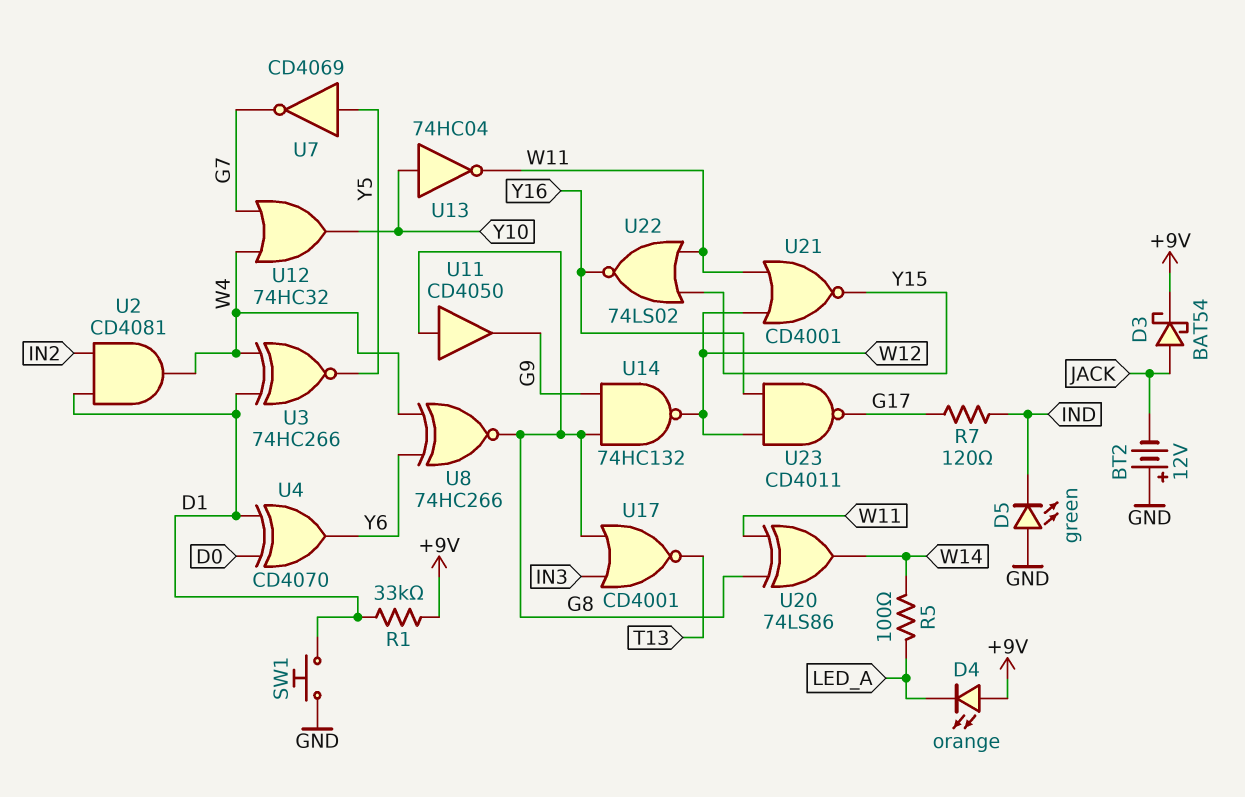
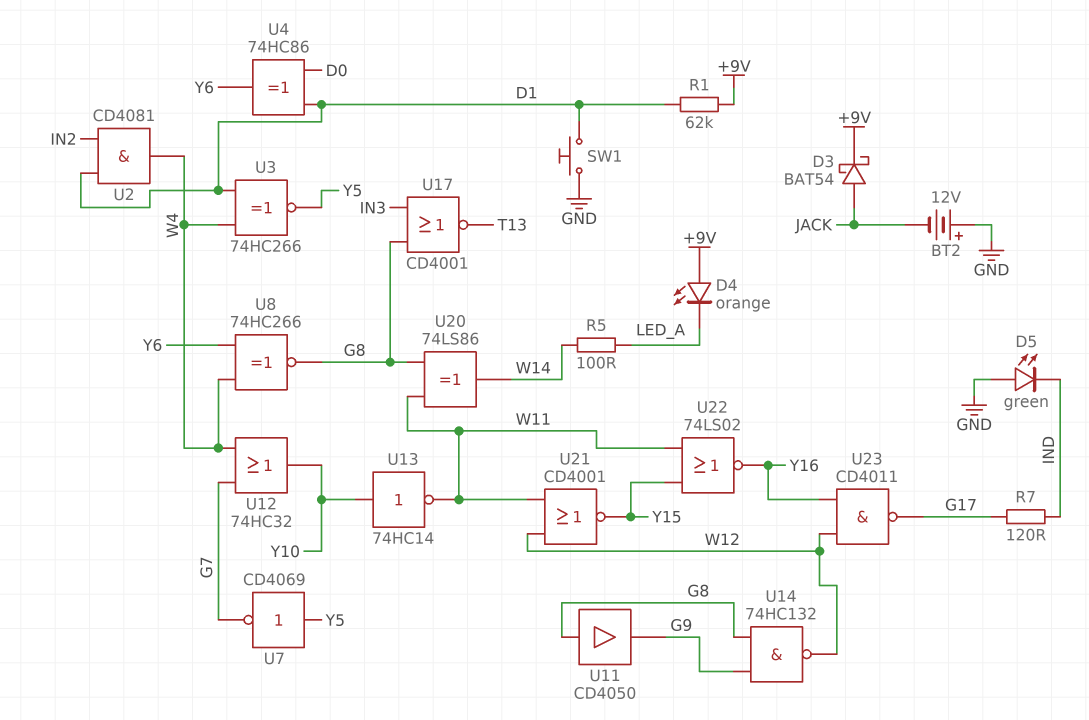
R1: 33k (+9V, D1) -> 62k (+9V, D1)
U4: XOR CD4070 (in D0, in D1, out Y6) -> XOR 74HC86 (in D0, in D1, out Y6)
U13: NOT 74HC04 (in Y10, out W11) -> NOT 74HC14 (in Y10, out W11)

